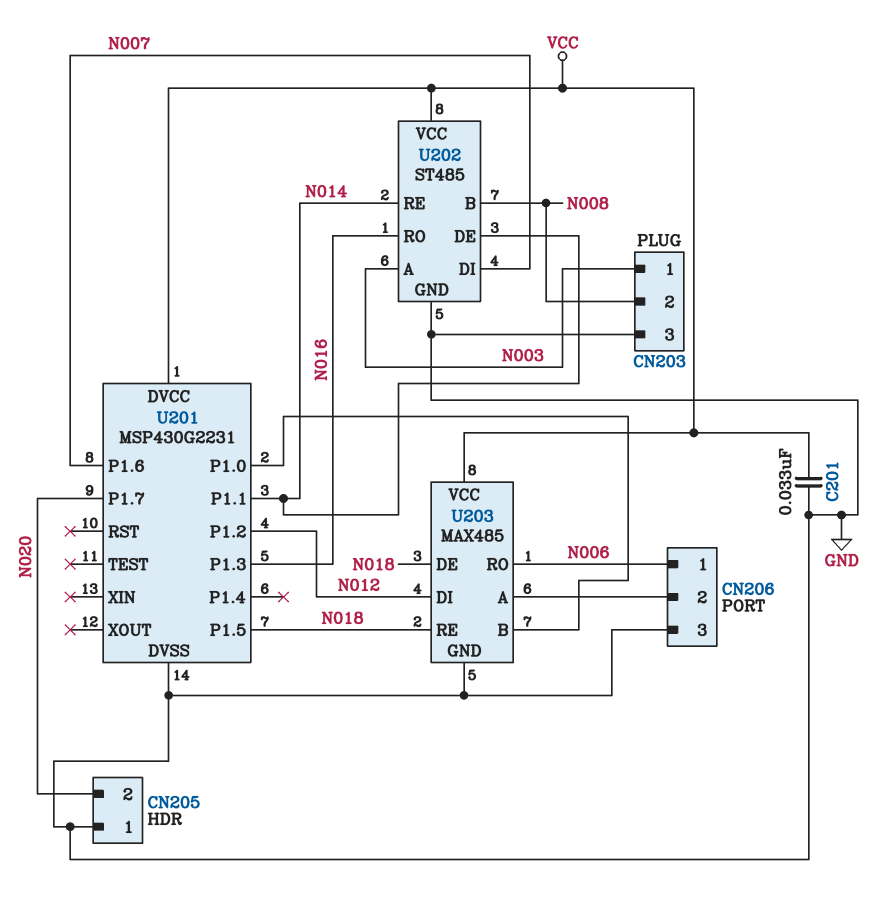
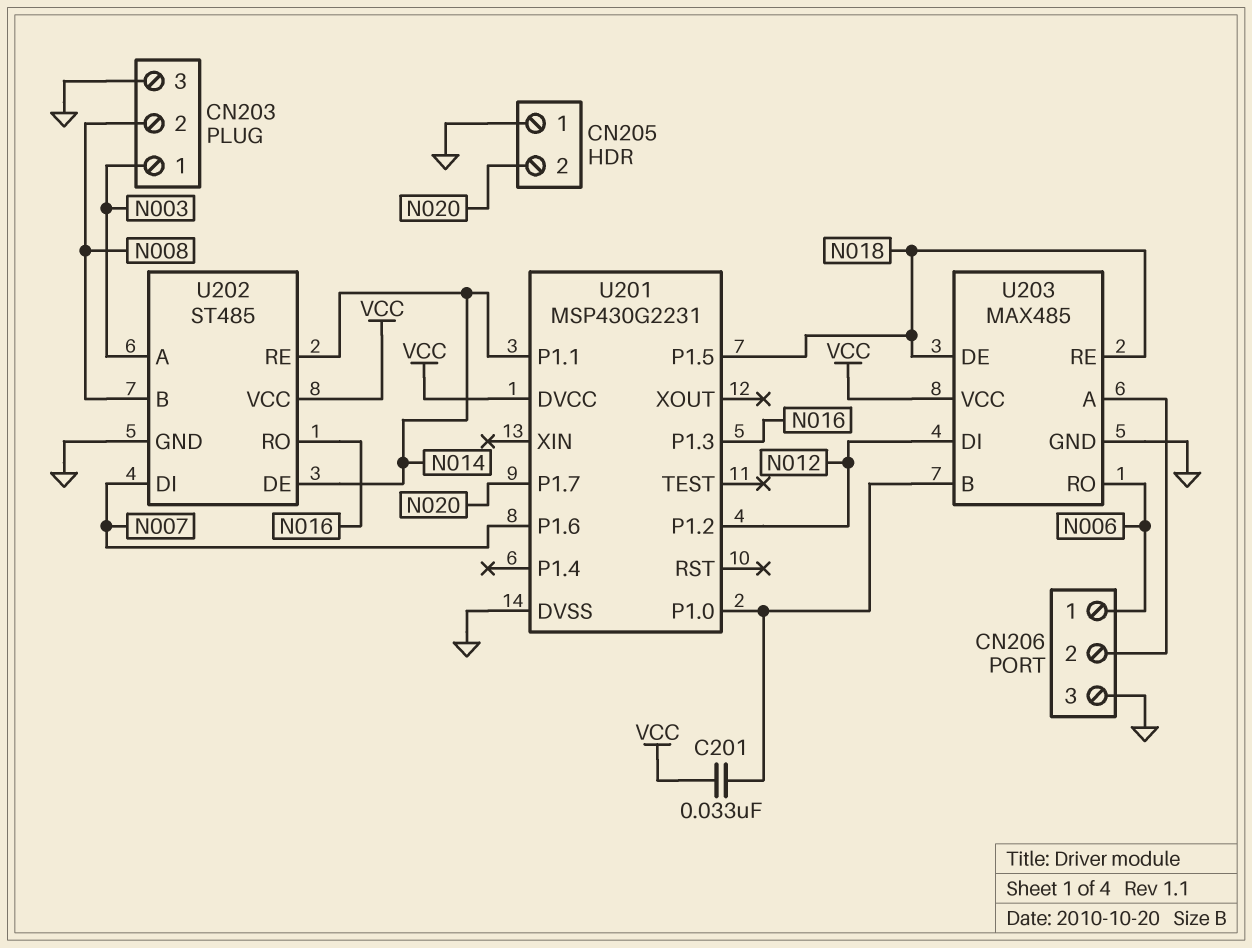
C201: 33nF (GND, VCC) -> 33nF (U201/P1.0, VCC)

